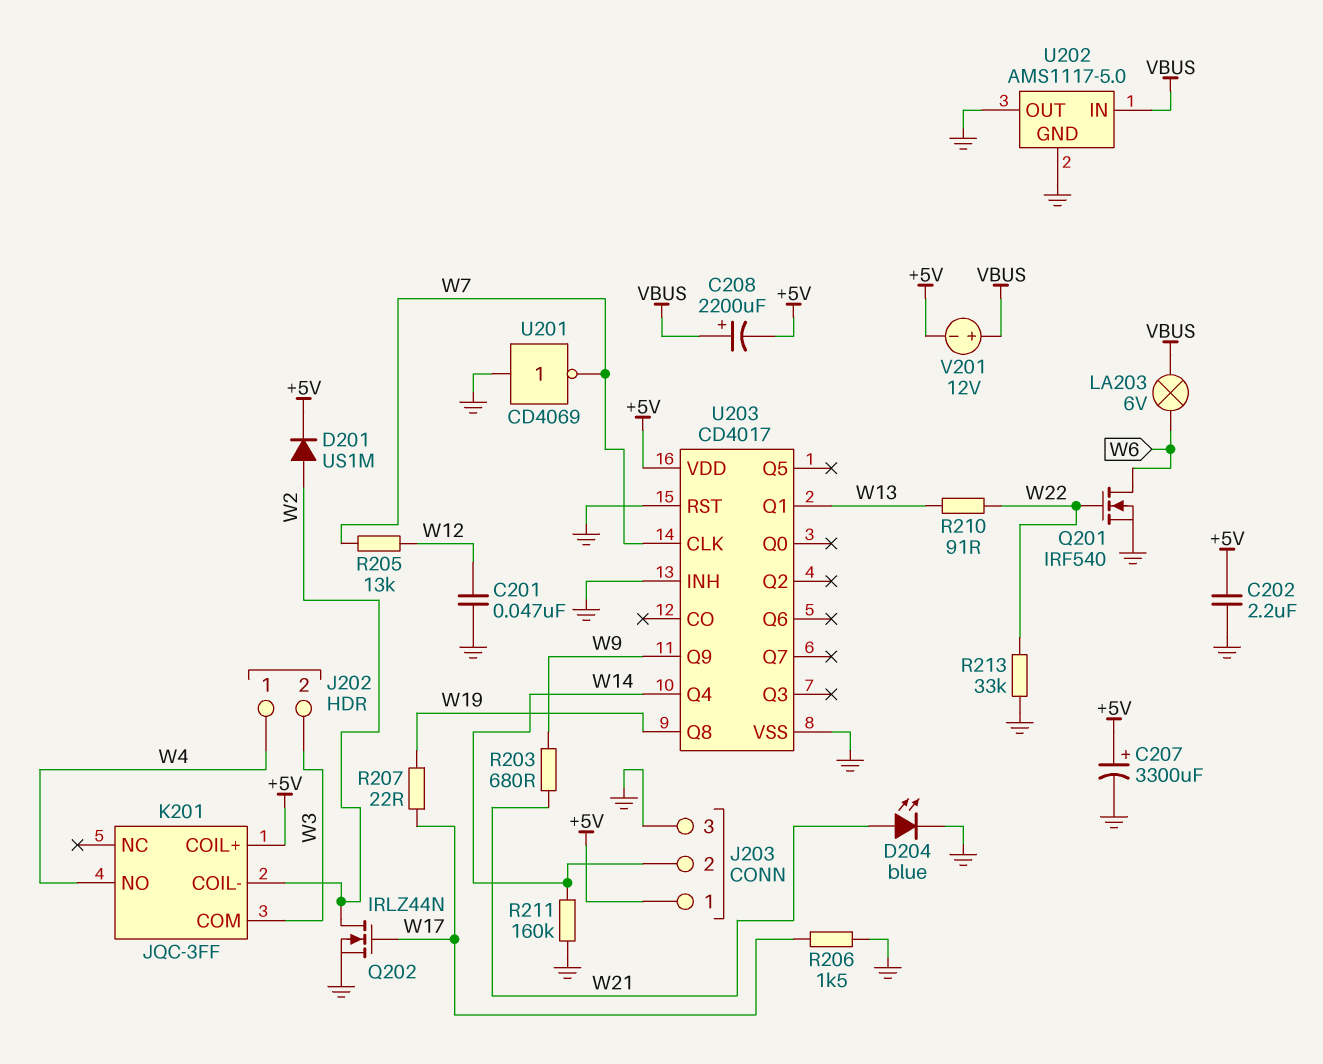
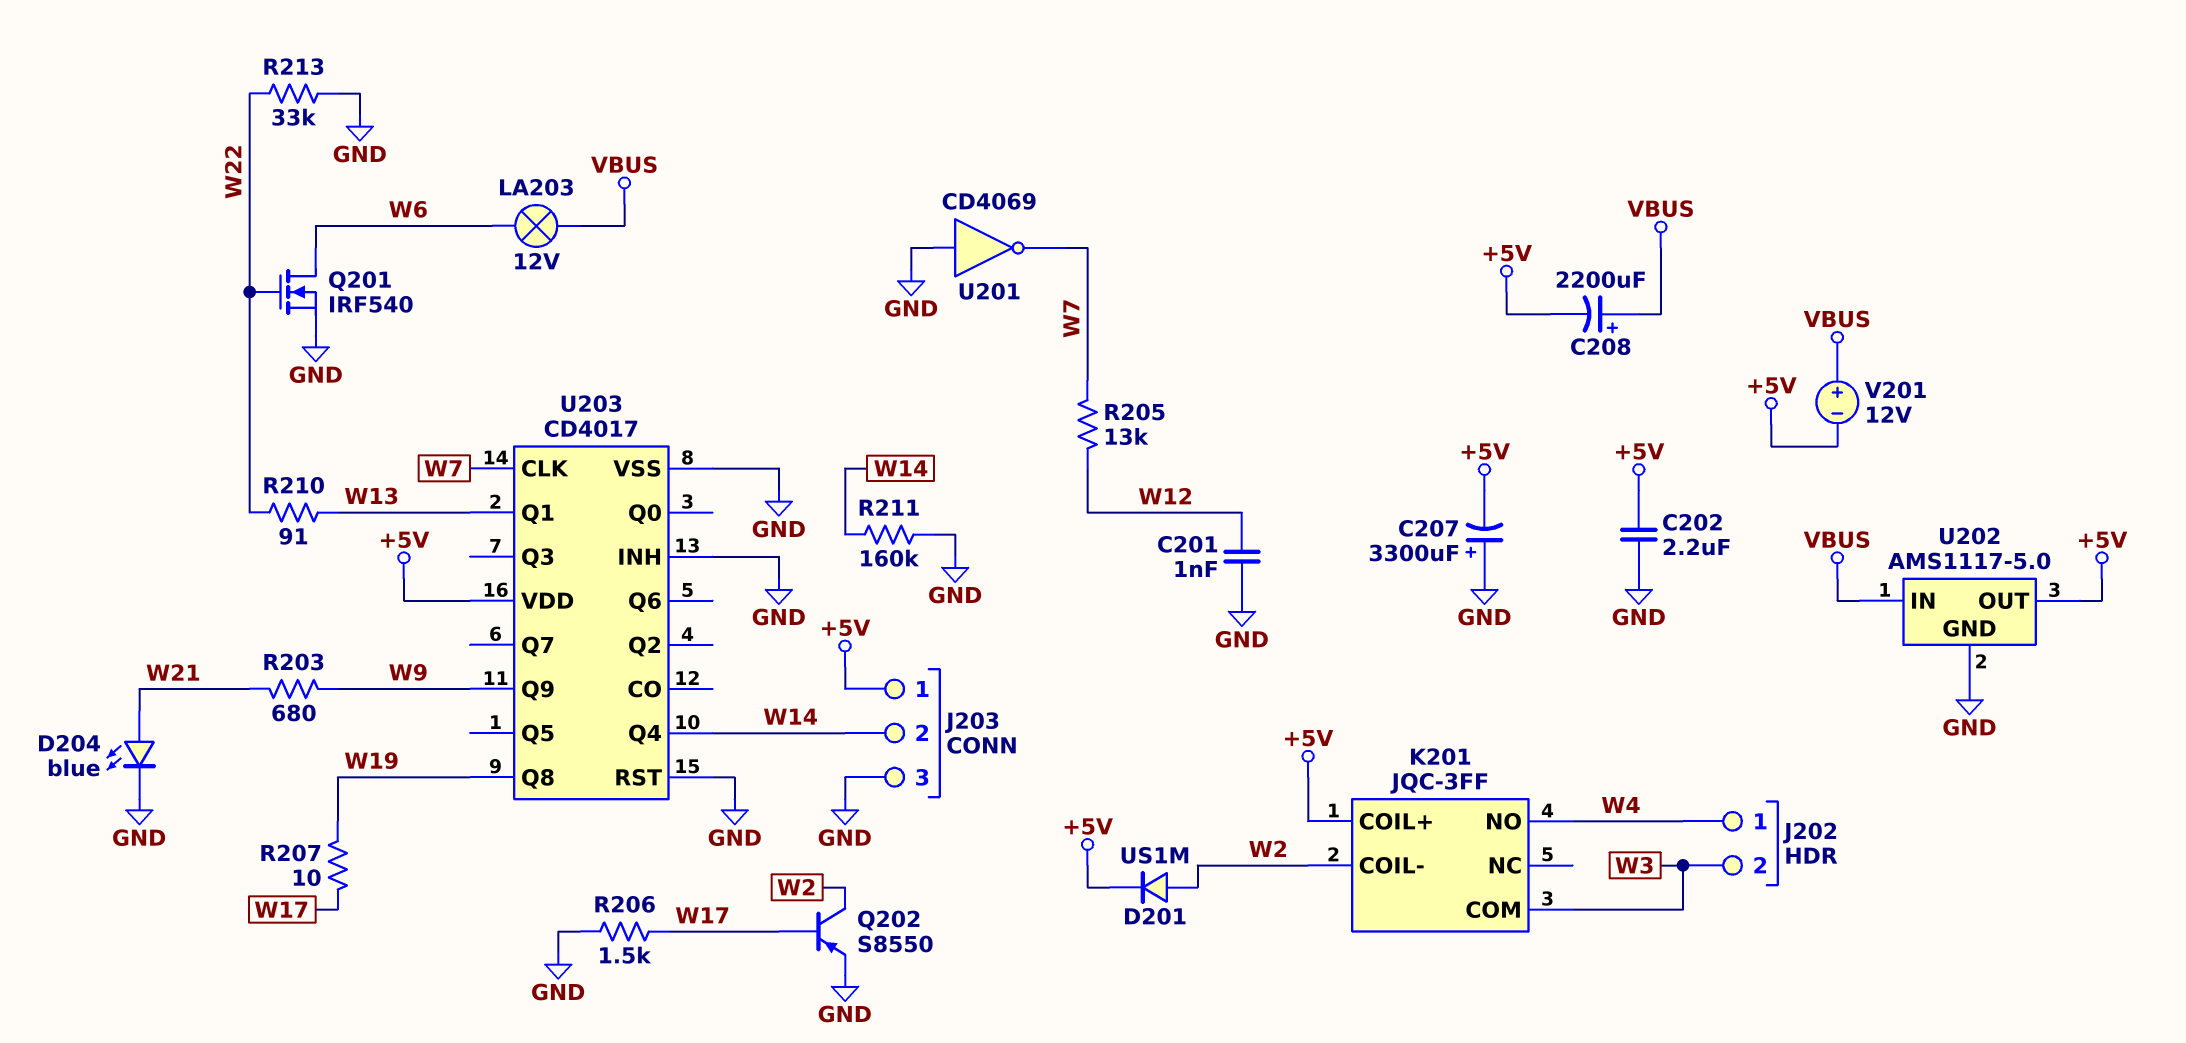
C201: 47nF (GND, W12) -> 1nF (GND, W12)
C207: 3300uF (plus +5V, minus GND) -> 3300uF (plus GND, minus +5V)
LA203: lamp 6V (VBUS, W6) -> lamp 12V (VBUS, W6)
Q202: NMOS IRLZ44N (G W17, D W2, S GND) -> PNP S8550 (B W17, C W2, E GND)
R207: 22 (W17, W19) -> 10 (W17, W19)
U202 pin OUT: GND -> +5V

